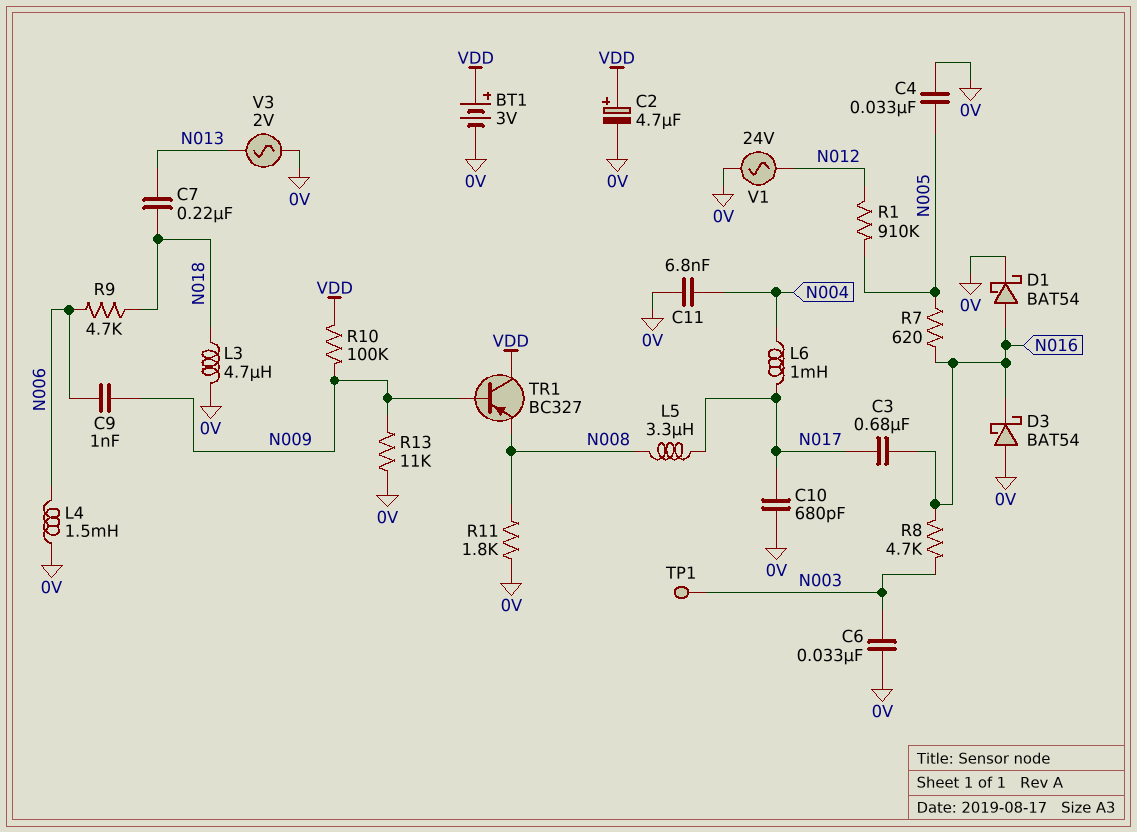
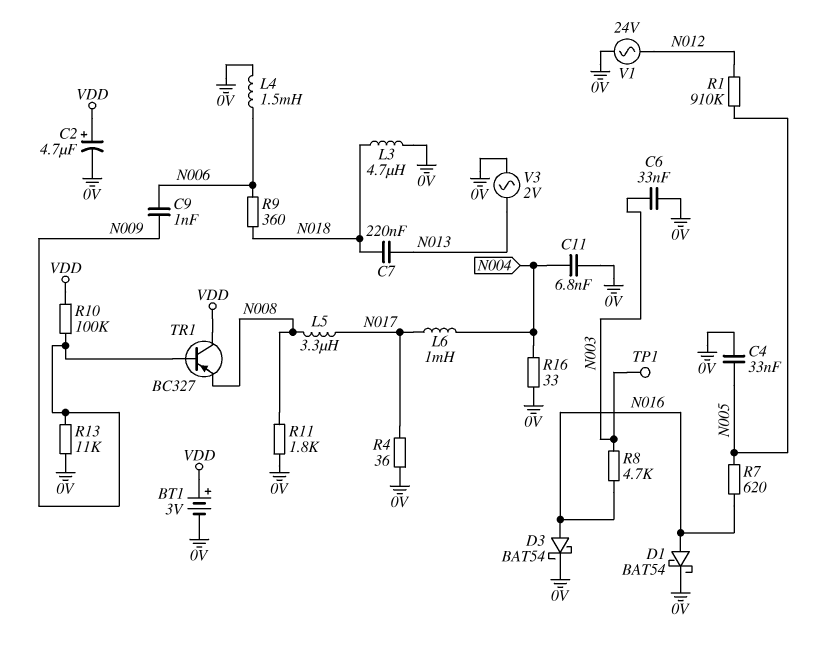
C3: 680nF (N016, N017) -> none
C10: 680pF (0V, N017) -> none
D3: schottky BAT54 (A 0V, K N016) -> schottky BAT54 (A N016, K 0V)
R4: none -> 36 (0V, N017)
R9: 4.7k (N006, N018) -> 360 (N006, N018)
R16: none -> 33 (0V, N004)

